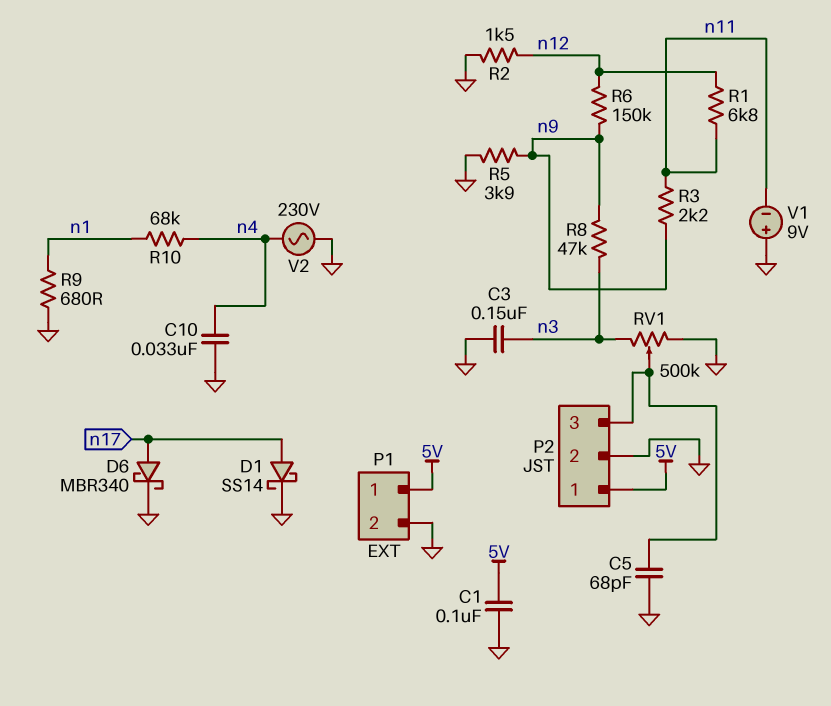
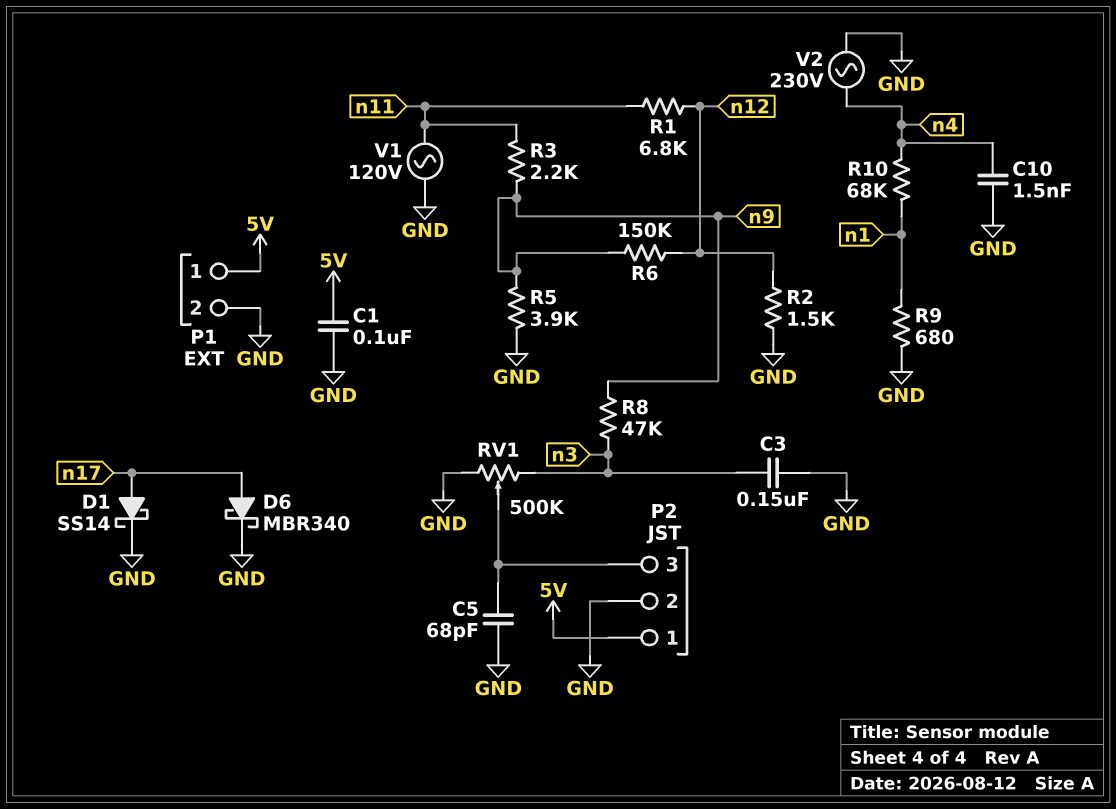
C10: 33nF (GND, n4) -> 1.5nF (GND, n4)
V1: 9V (plus GND, minus n11) -> AC 120V (GND, n11)

